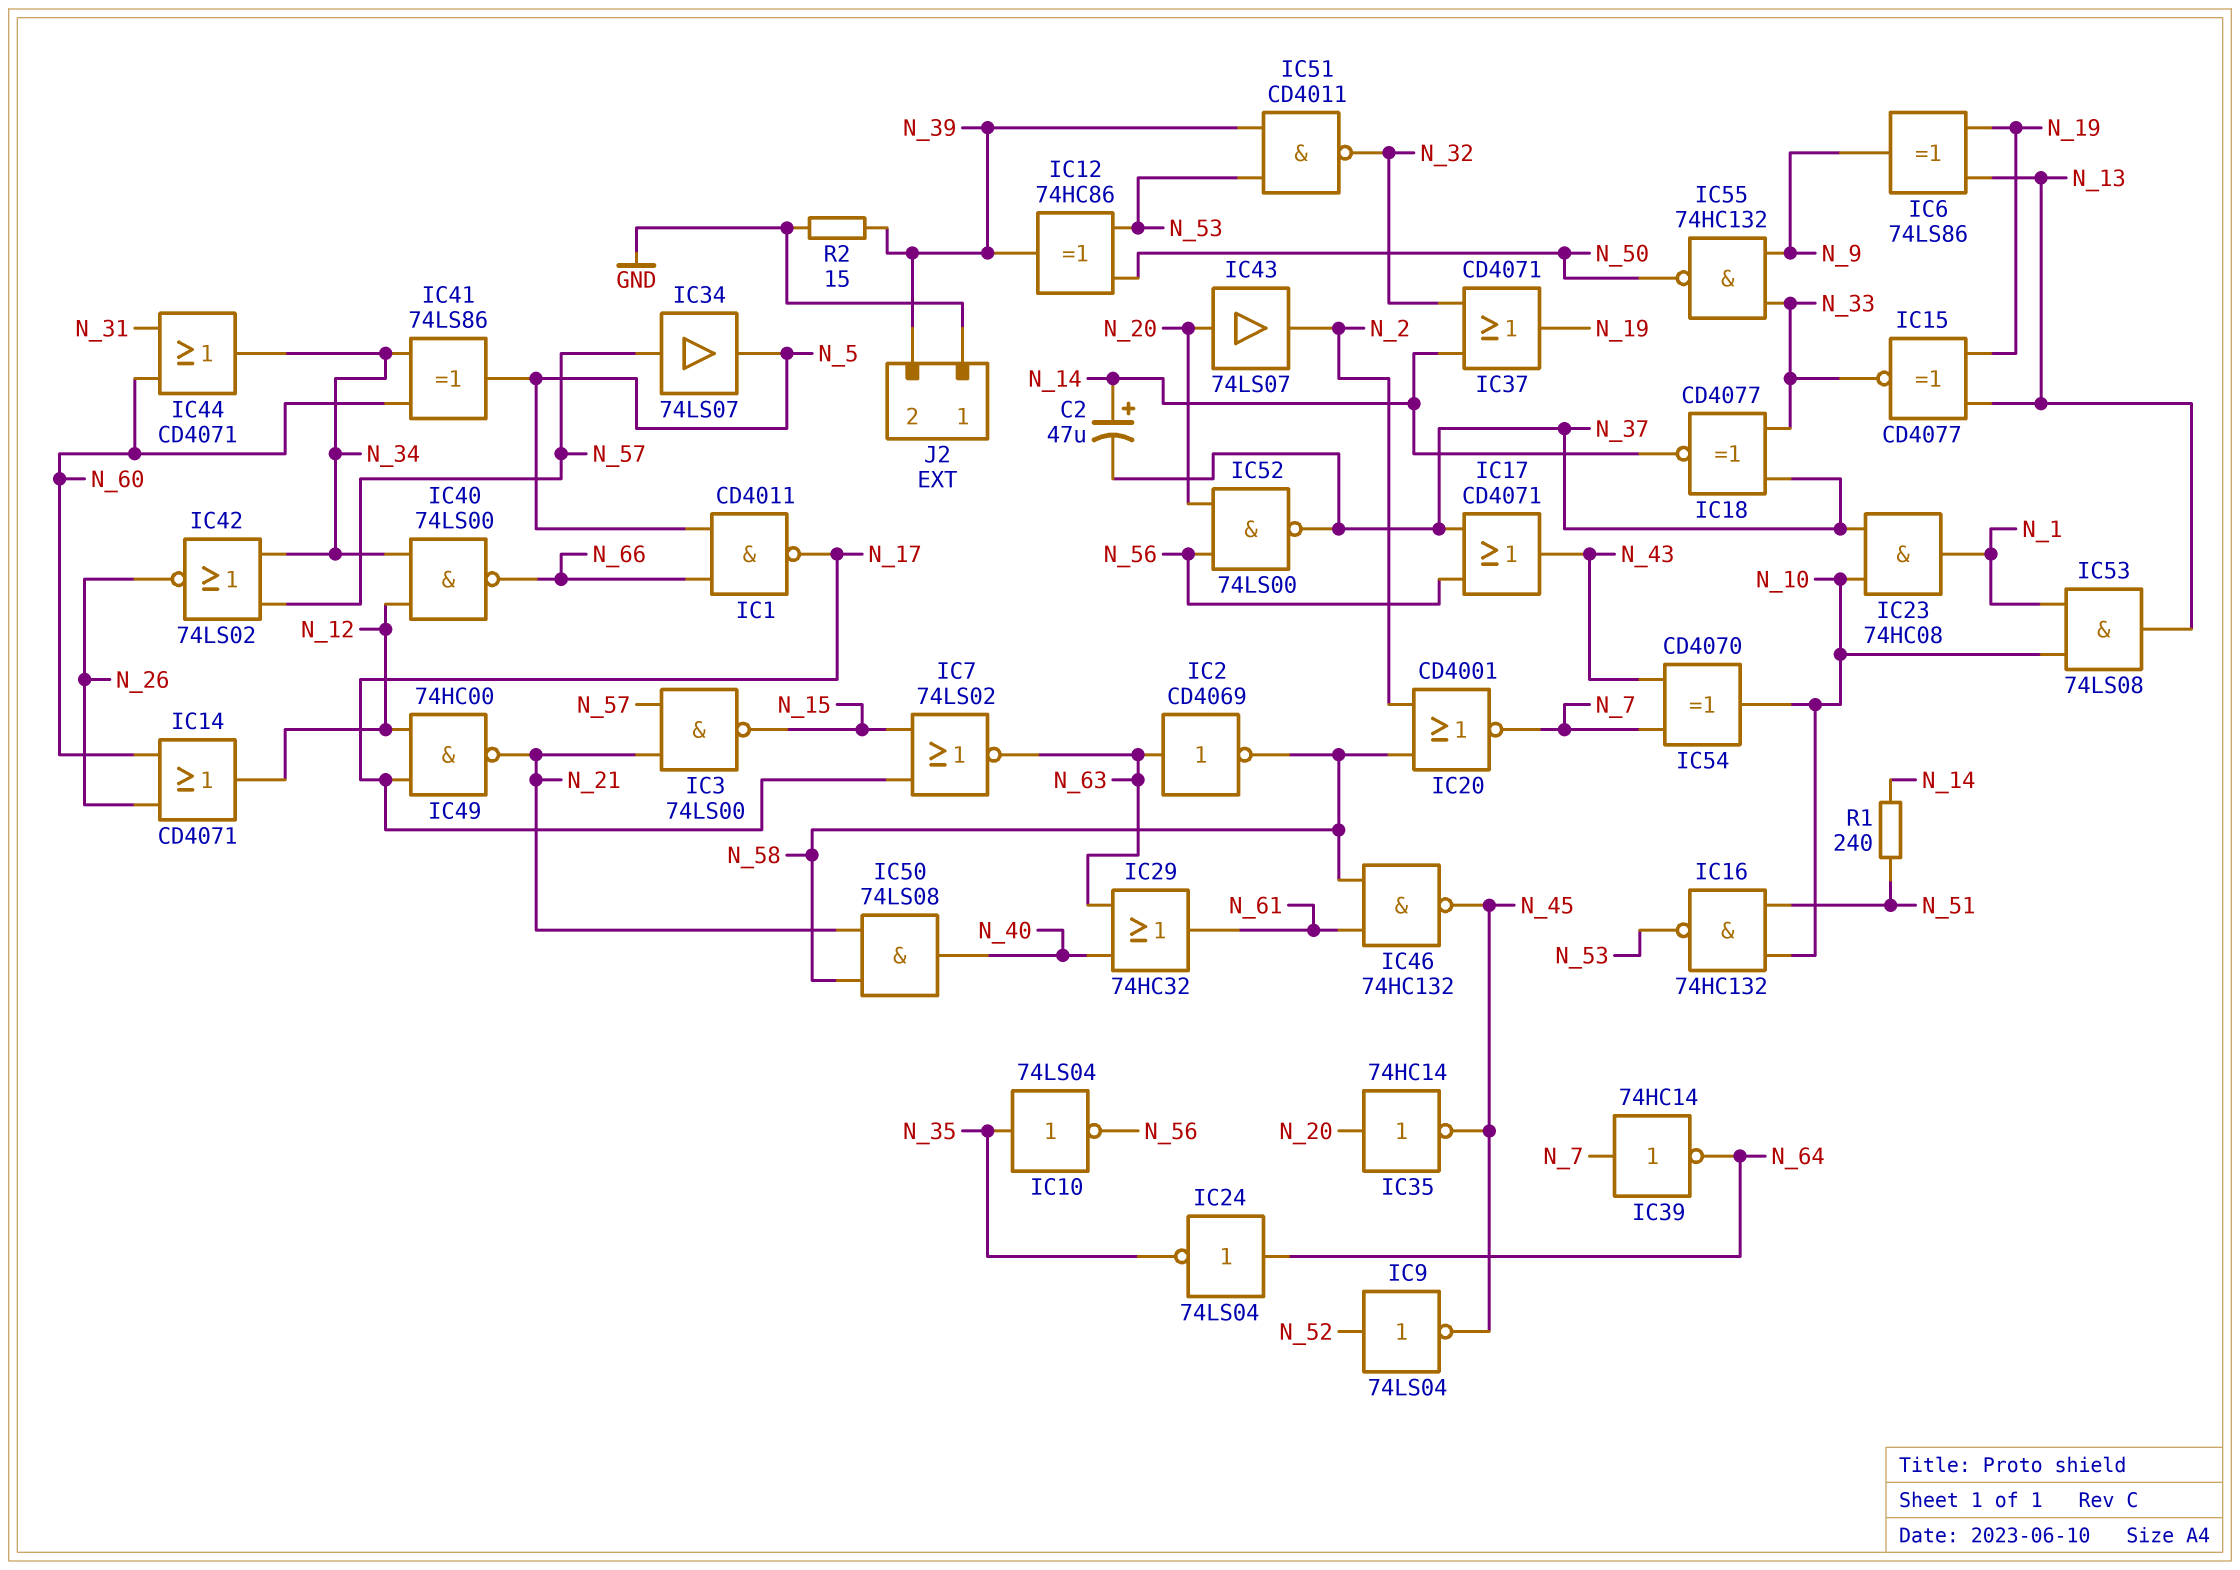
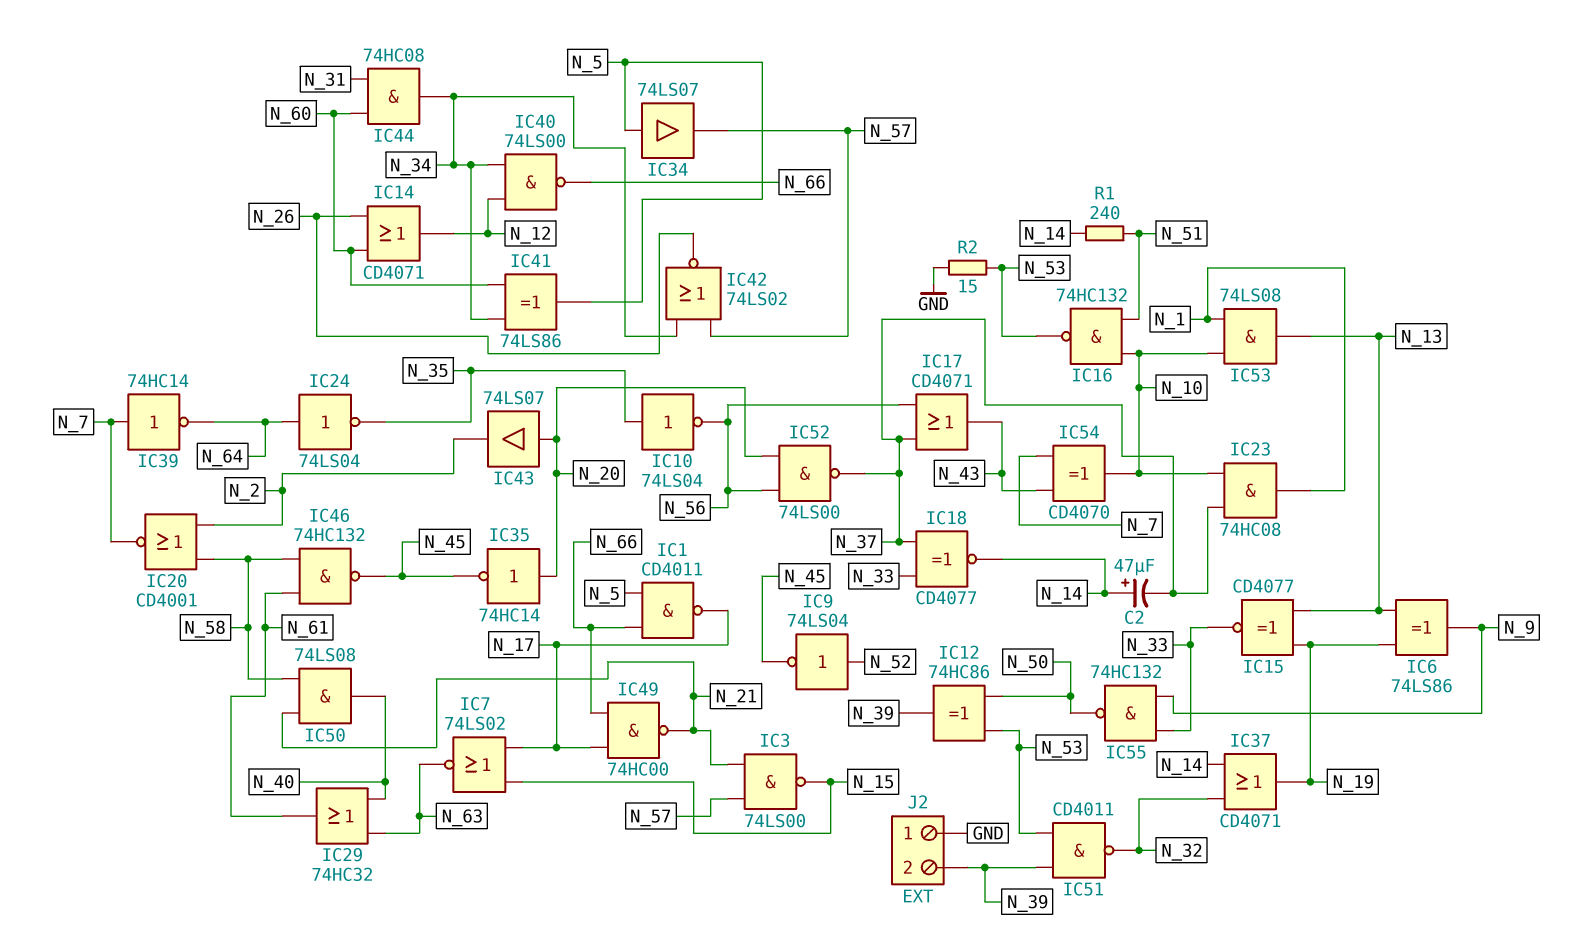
IC2: NOT CD4069 (in N_63, out N_58) -> none
IC34: buffer 74LS07 (in N_57, out N_5) -> buffer 74LS07 (in N_5, out N_57)
IC44: OR CD4071 (in N_31, in N_60, out N_34) -> AND 74HC08 (in N_31, in N_60, out N_34)
IC49: NAND 74HC00 (in N_12, in N_17, out N_21) -> NAND 74HC00 (in N_17, in N_66, out N_21)
R2: 15 (GND, N_39) -> 15 (GND, N_53)

